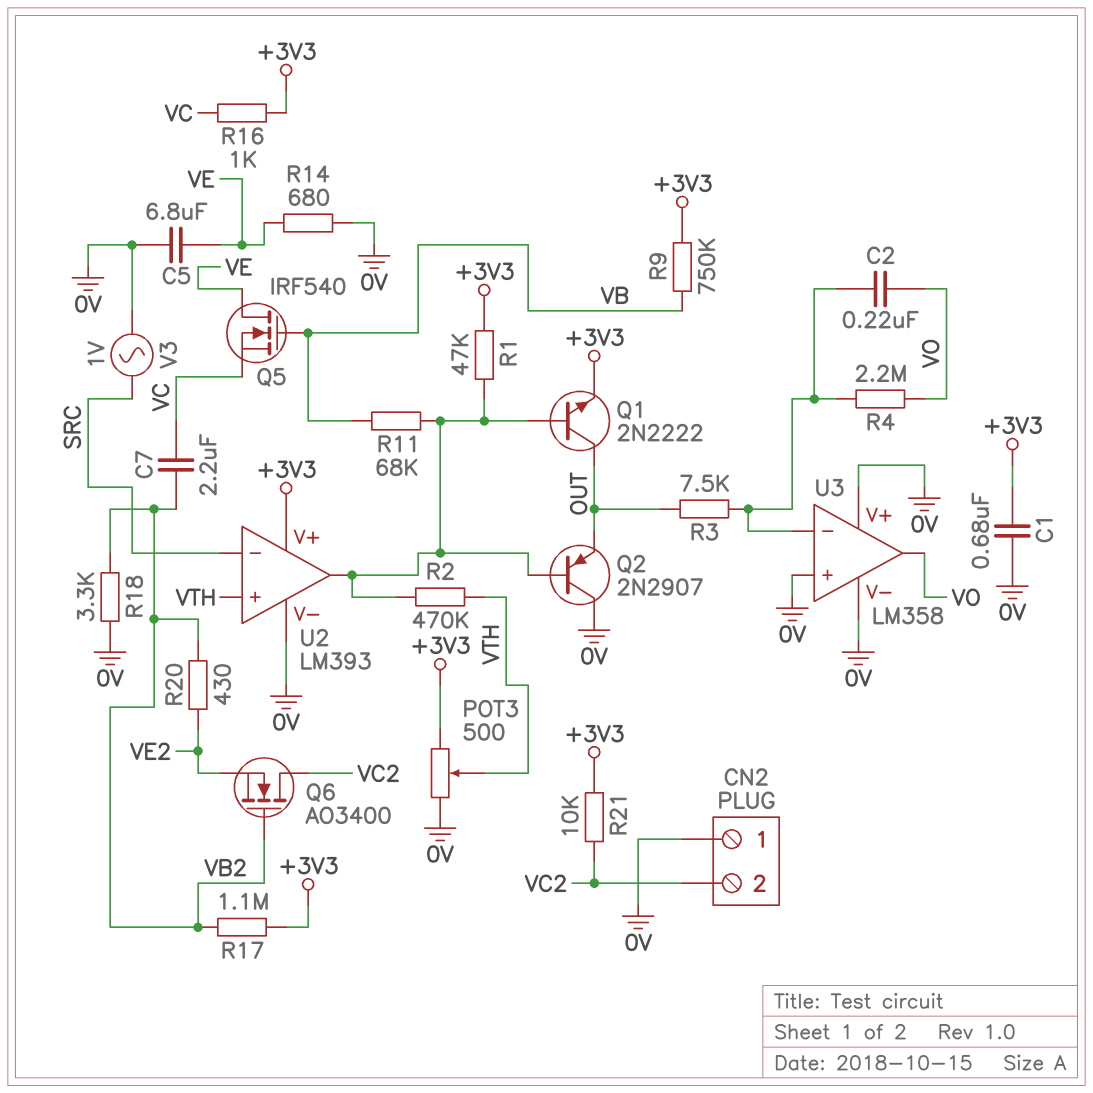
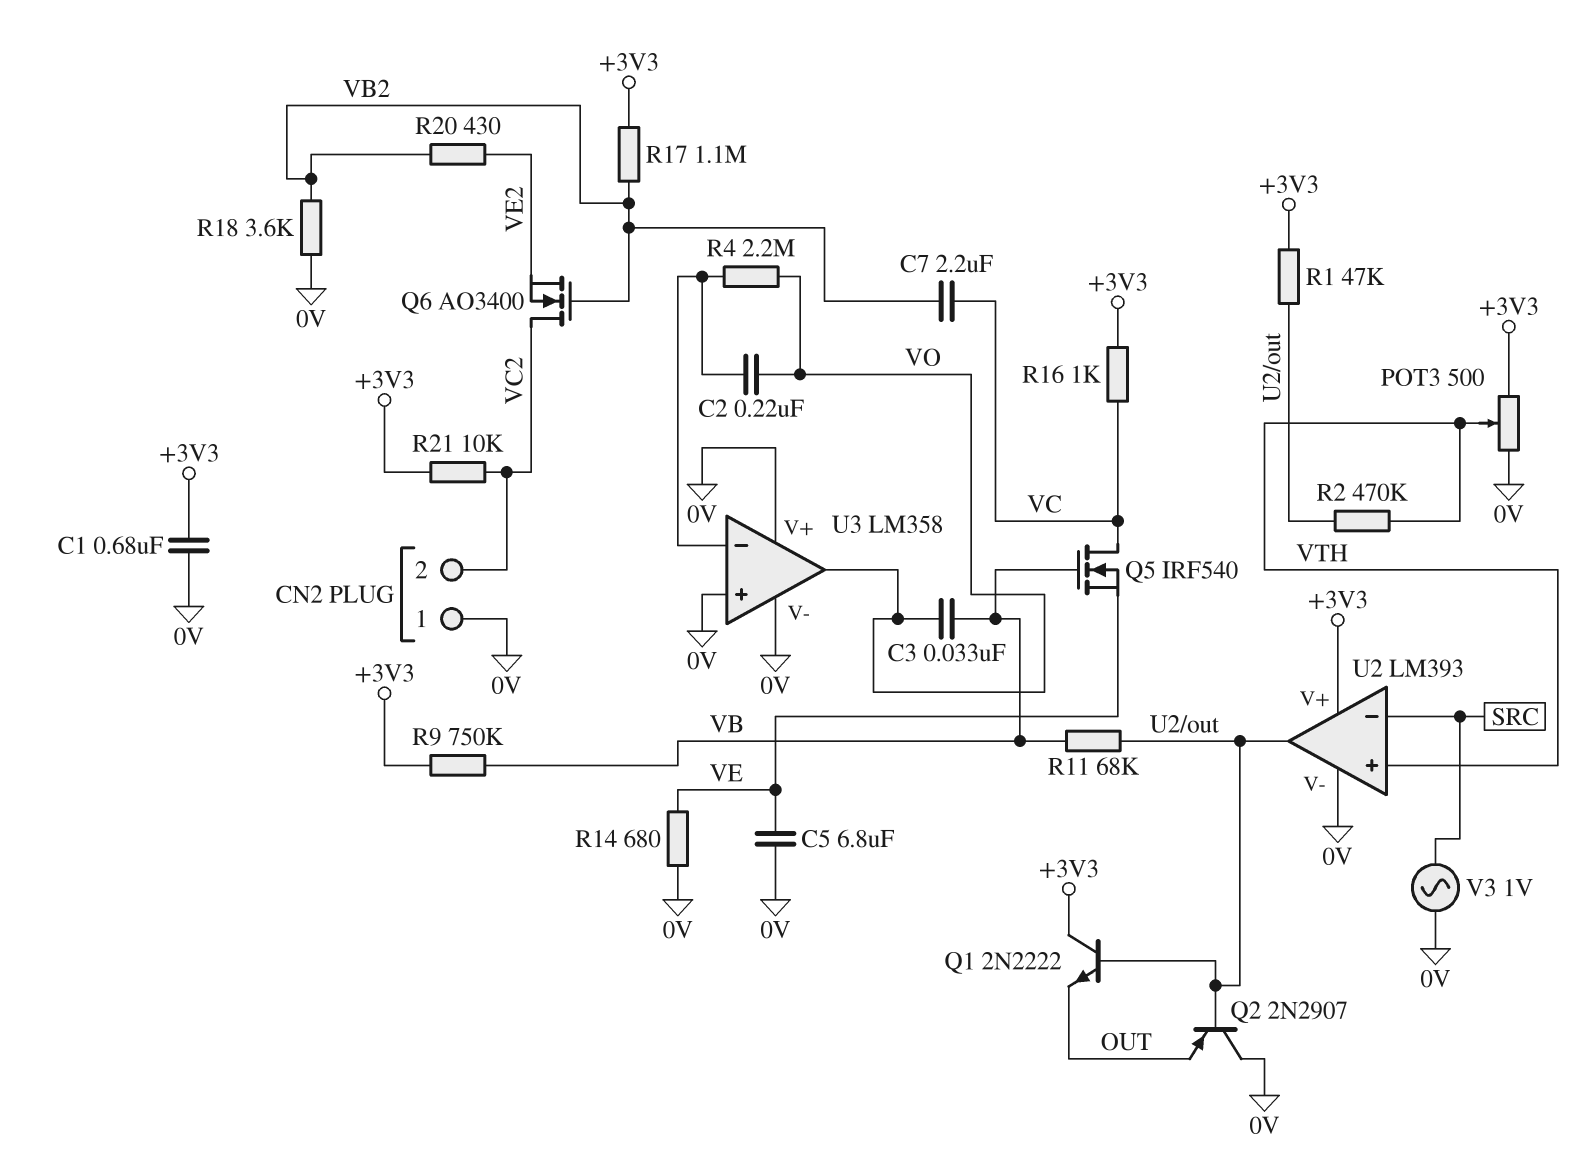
C3: none -> 33nF (VB, VO)
Q1: NPN 2N2222 (B U2/out, C OUT, E +3V3) -> NPN 2N2222 (B U2/out, C +3V3, E OUT)
Q5: NMOS IRF540 (G VB, D VE, S VC) -> NMOS IRF540 (G VB, D VC, S VE)
R3: 7.5k (OUT, U3/in-) -> none
R18: 3.3k (0V, VB2) -> 3.6k (0V, VB2)

